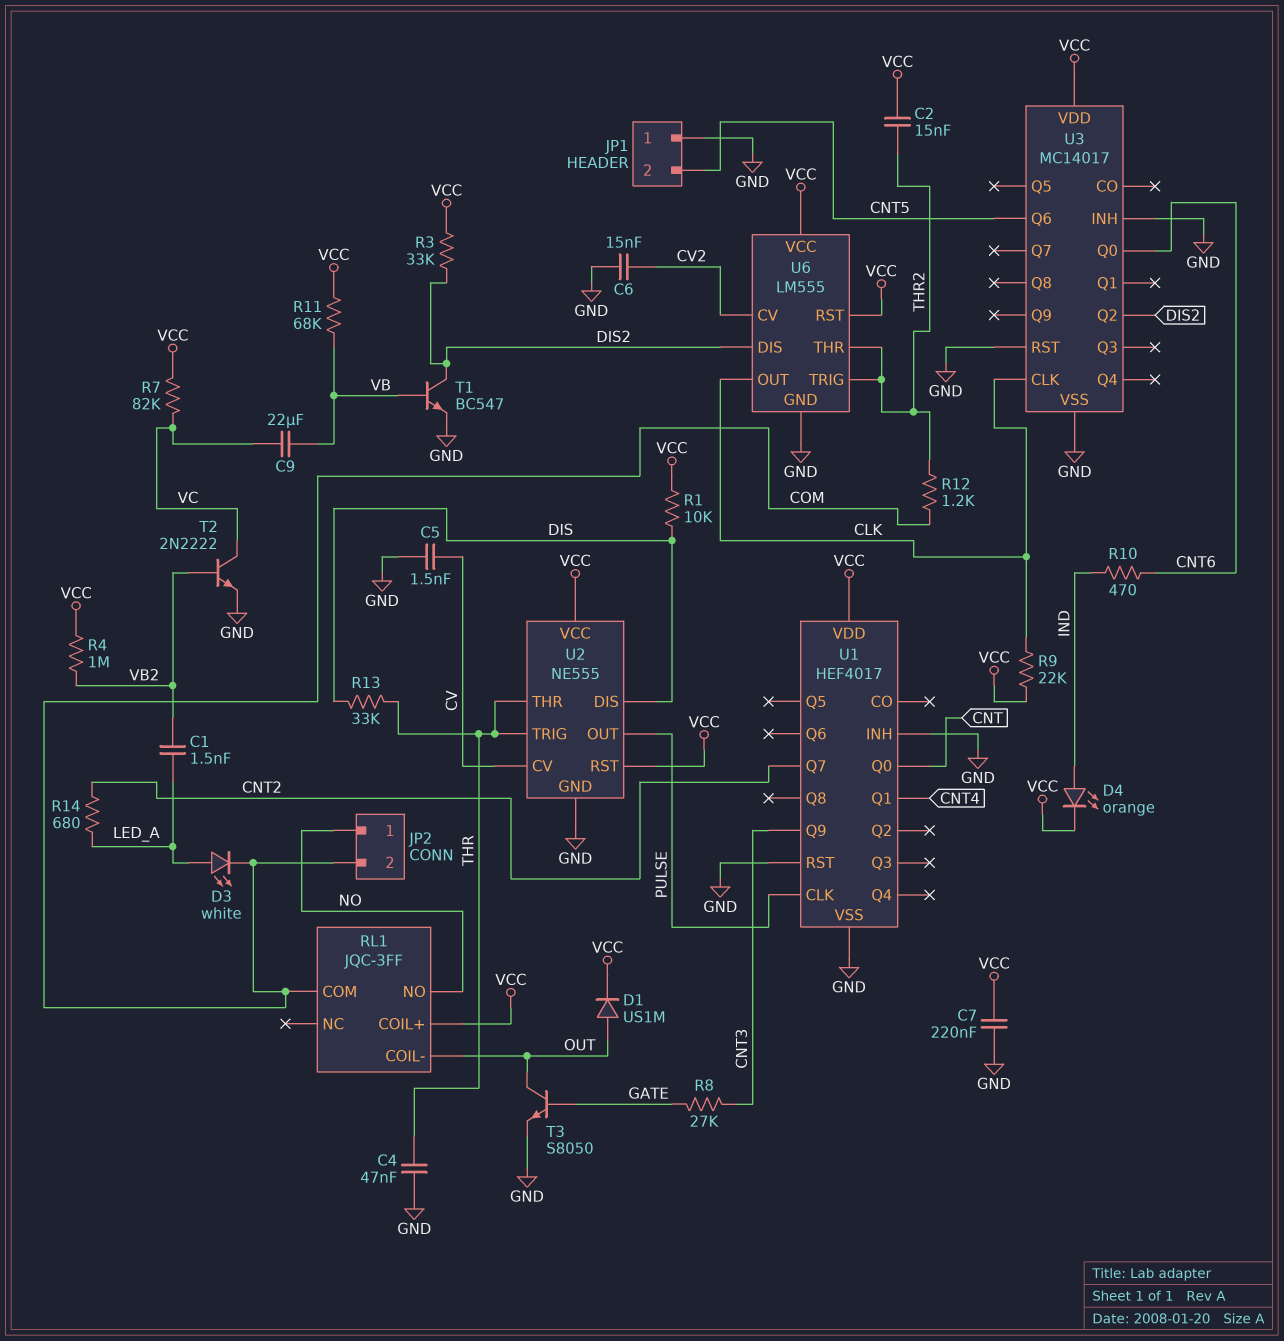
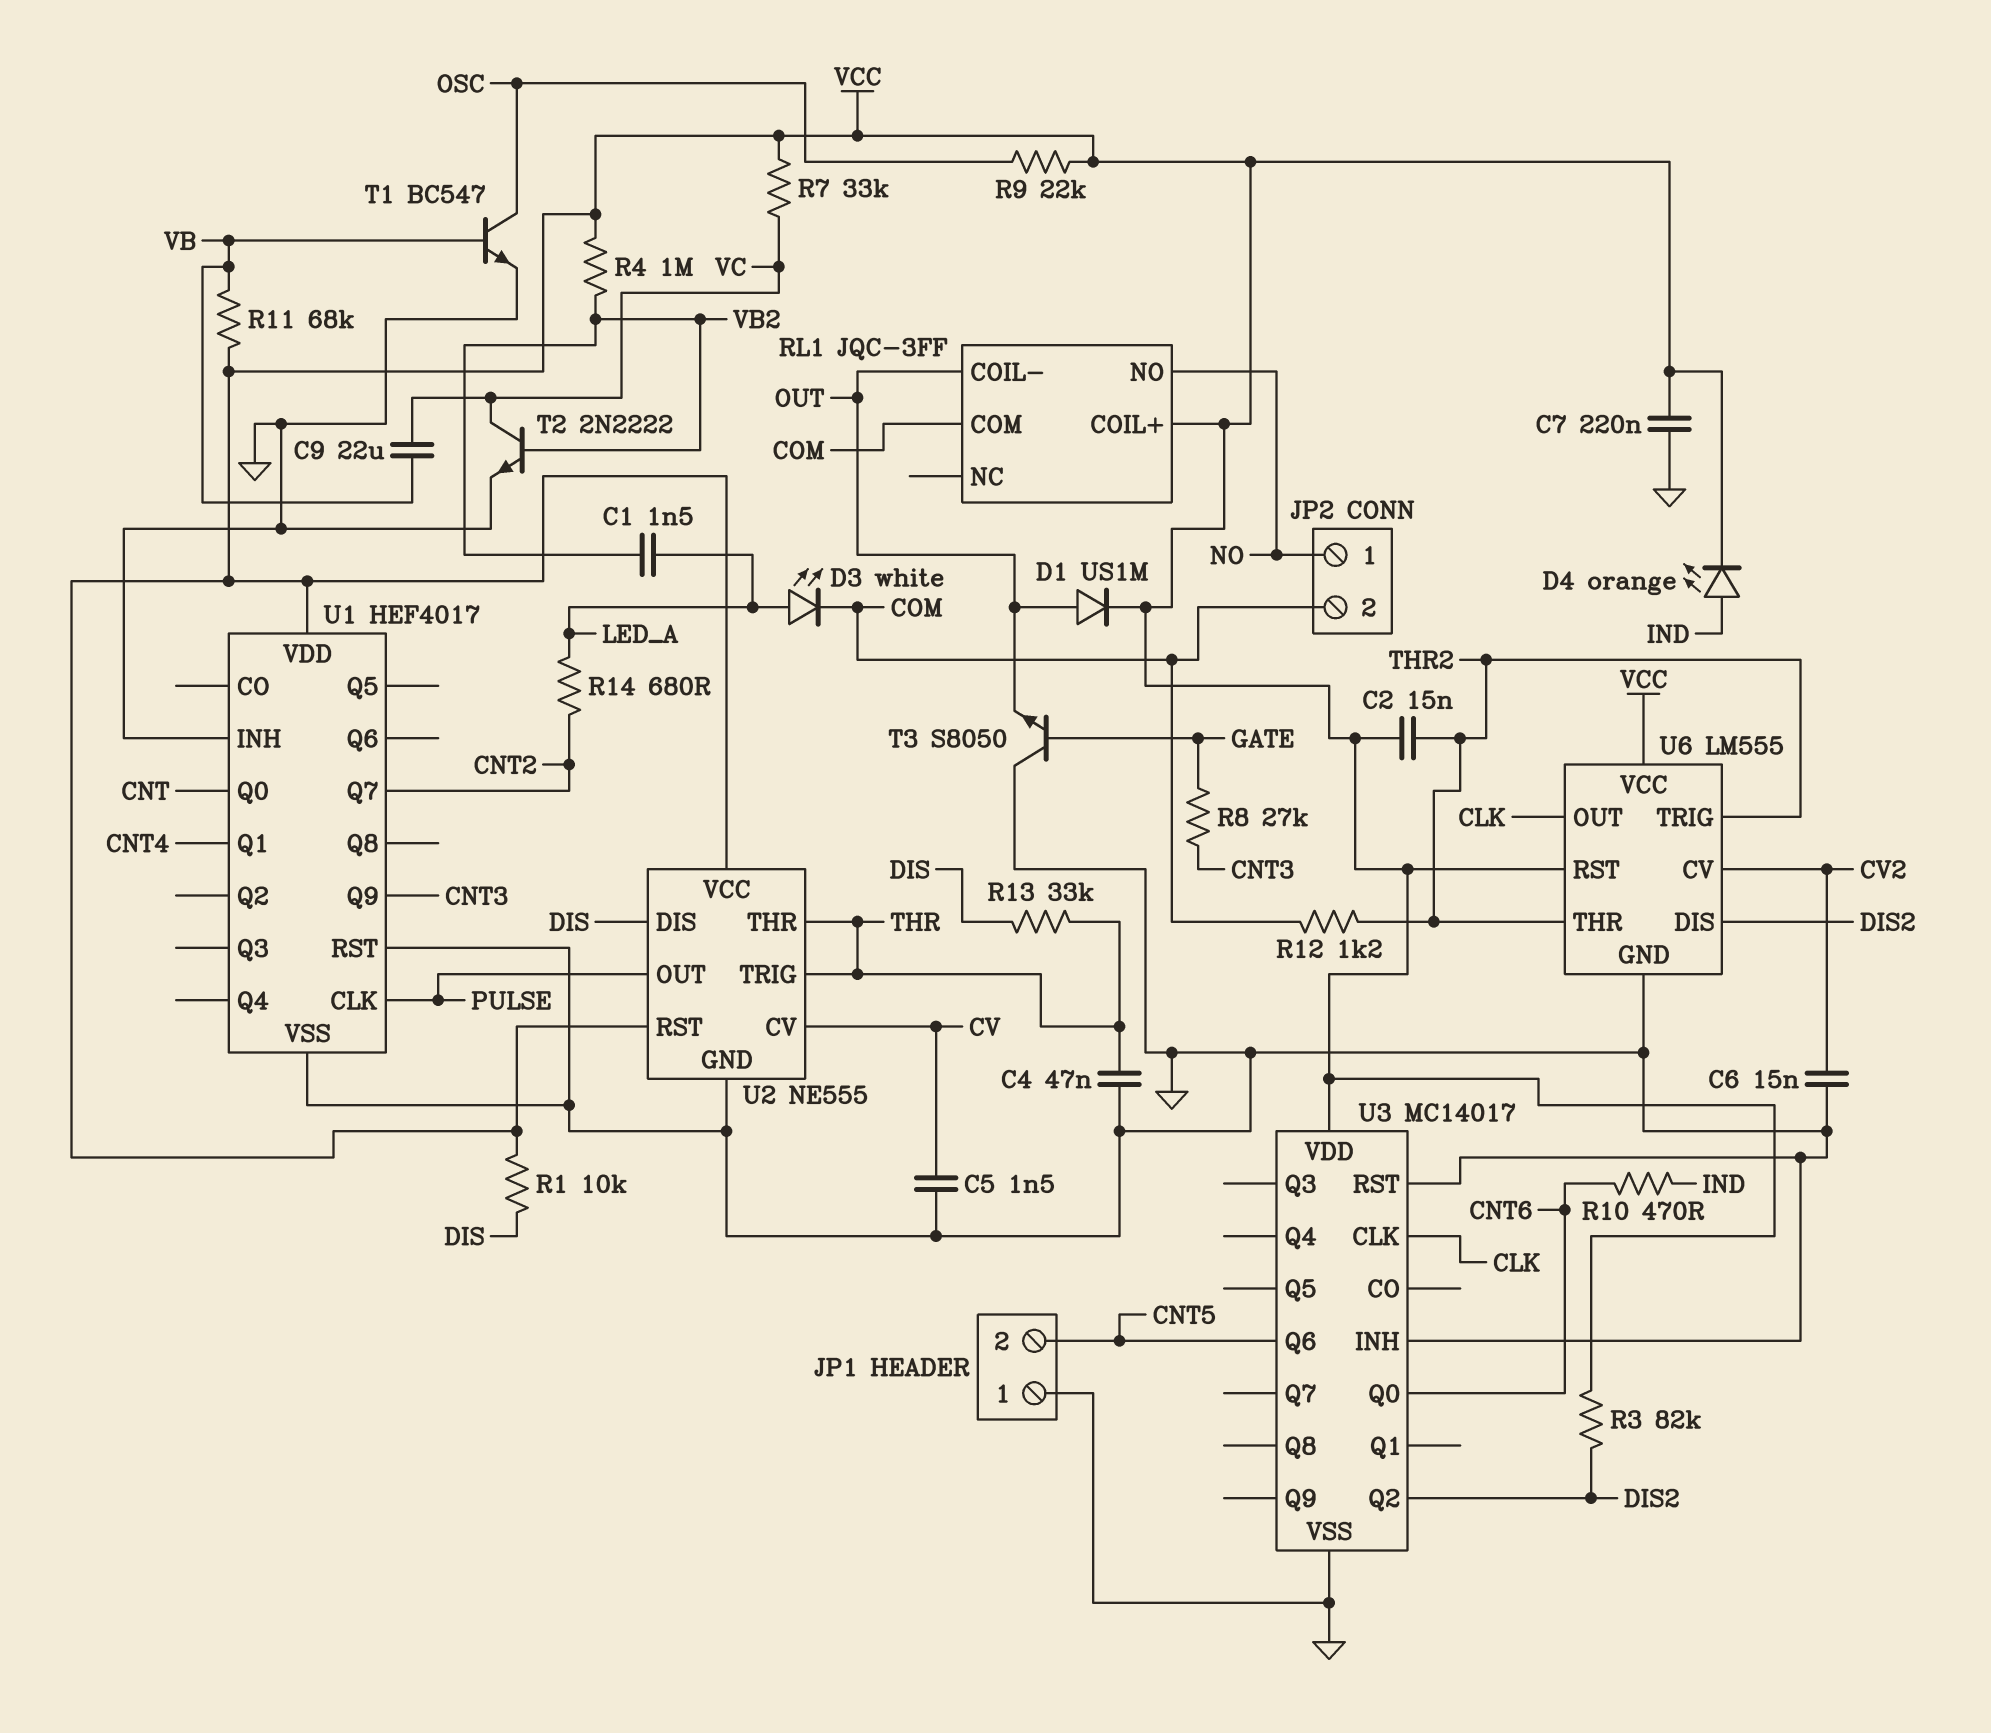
R3: 33k (DIS2, VCC) -> 82k (DIS2, VCC)
R7: 82k (VC, VCC) -> 33k (VC, VCC)
R9: 22k (CLK, VCC) -> 22k (OSC, VCC)
T1: NPN BC547 (B VB, C DIS2, E GND) -> NPN BC547 (B VB, C OSC, E GND)
T3: NPN S8050 (B GATE, C OUT, E GND) -> NPN S8050 (B GATE, C GND, E OUT)

